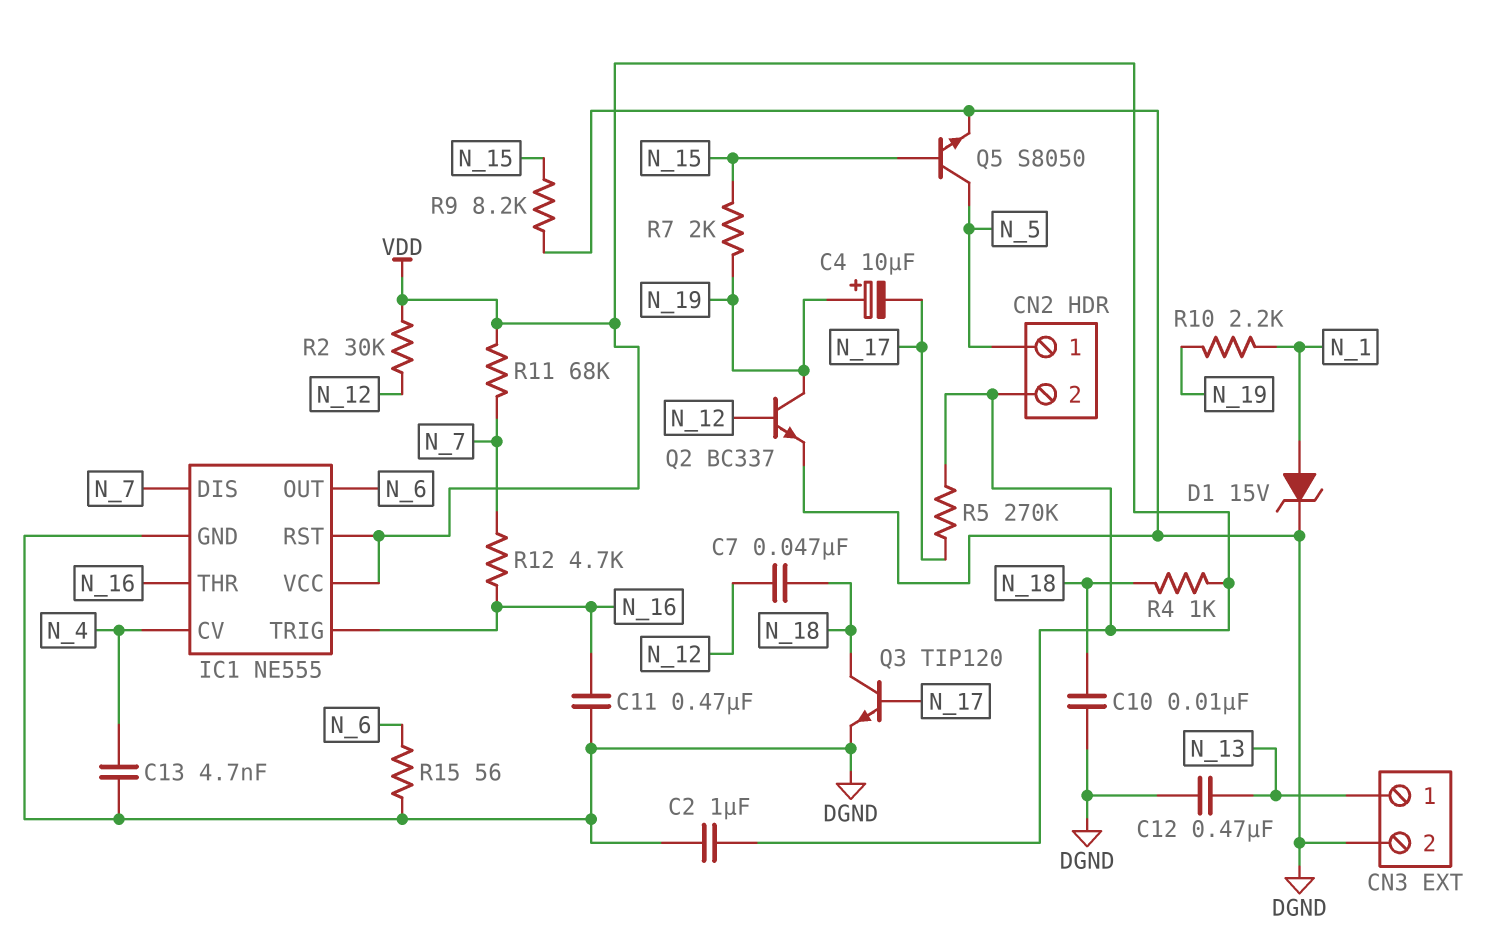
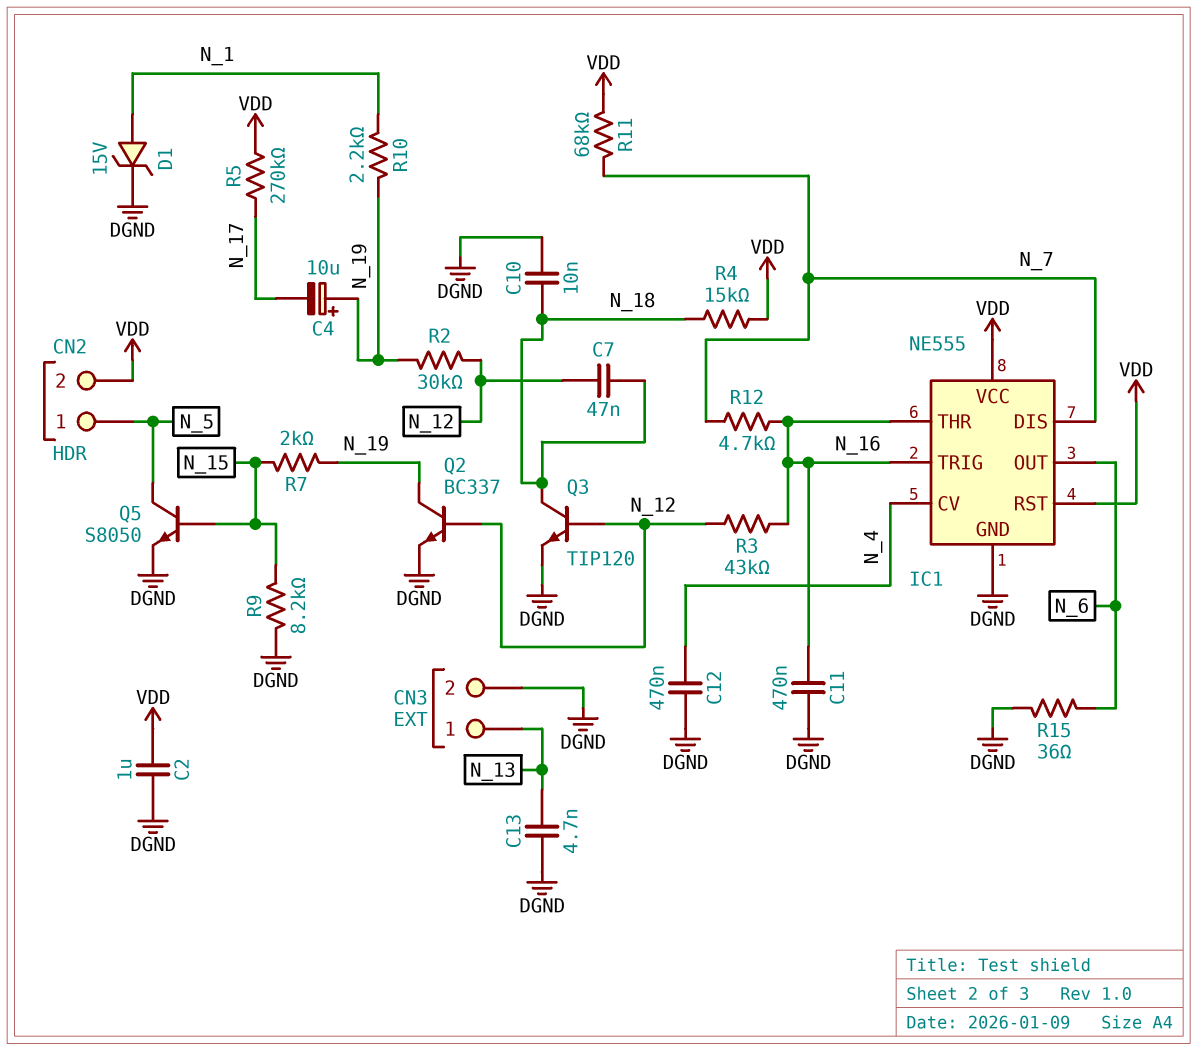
C12: 470nF (DGND, N_13) -> 470nF (DGND, N_4)
C13: 4.7nF (DGND, N_4) -> 4.7nF (DGND, N_13)
Q3: NPN TIP120 (B N_17, C N_18, E DGND) -> NPN TIP120 (B N_12, C N_18, E DGND)
R2: 30k (N_12, VDD) -> 30k (N_12, N_19)
R3: none -> 43k (N_12, N_16)
R4: 1k (N_18, VDD) -> 15k (N_18, VDD)
R15: 56 (DGND, N_6) -> 36 (DGND, N_6)

